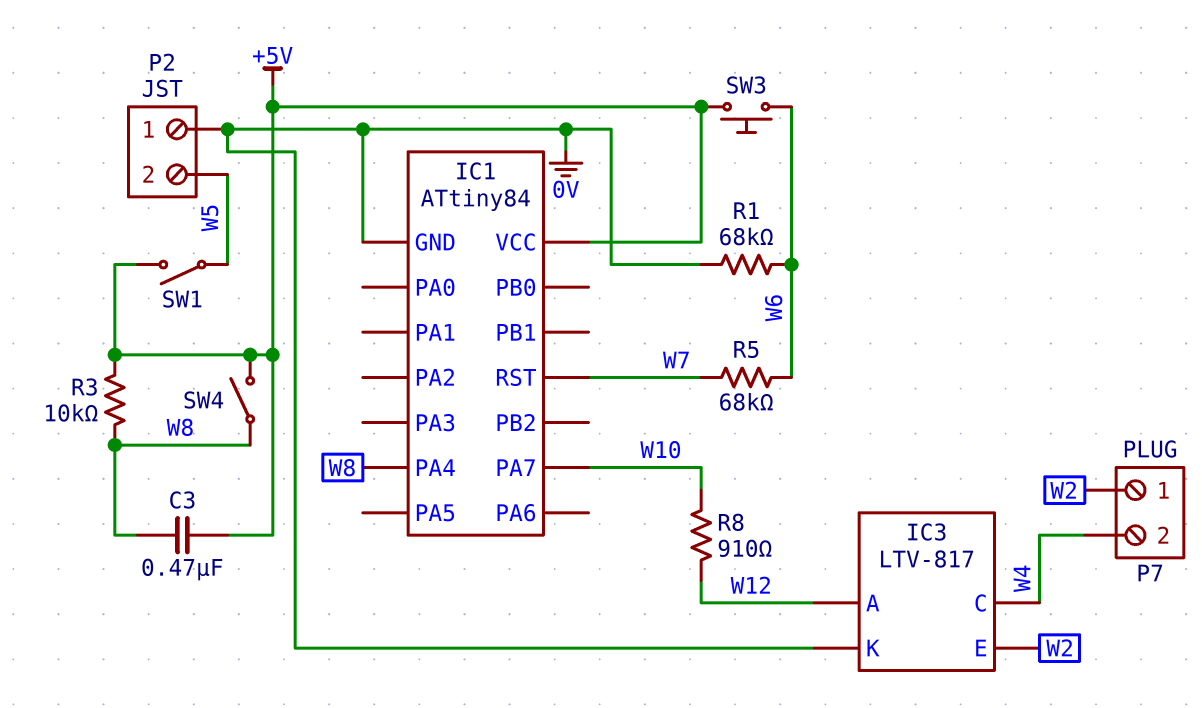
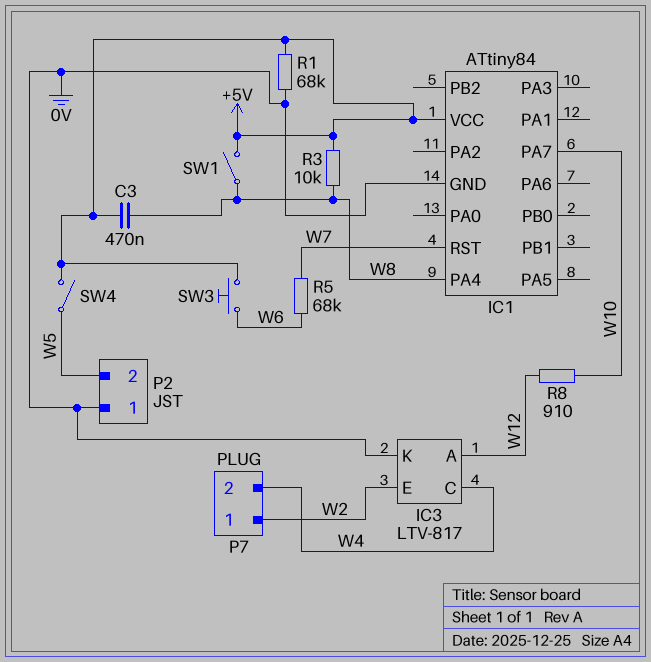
R1: 68k (0V, W6) -> 68k (+5V, 0V)
SW1: switch (+5V, W5) -> switch (+5V, W8)
SW4: switch (+5V, W8) -> switch (+5V, W5)

